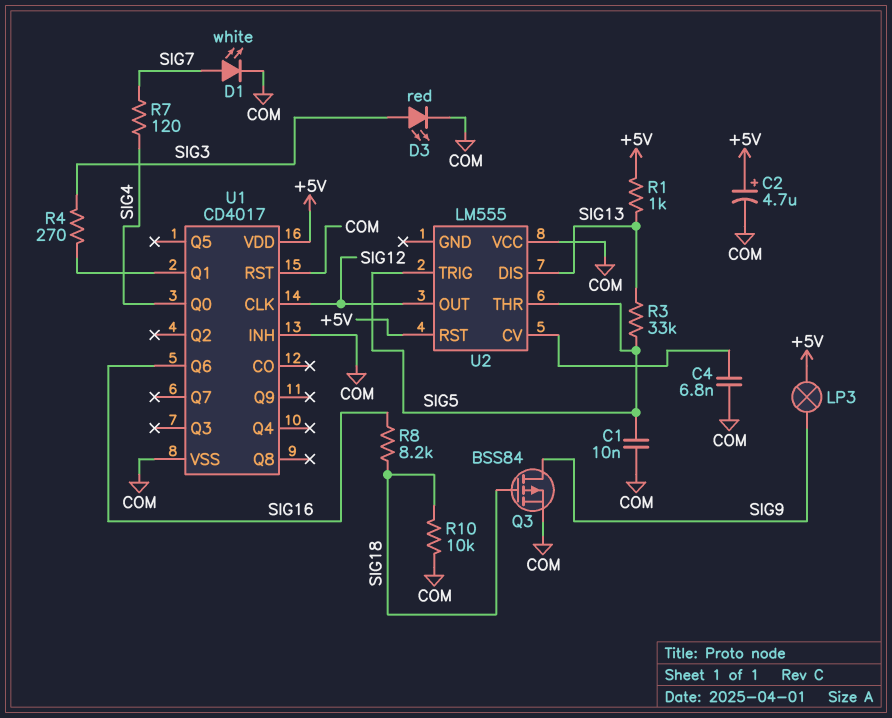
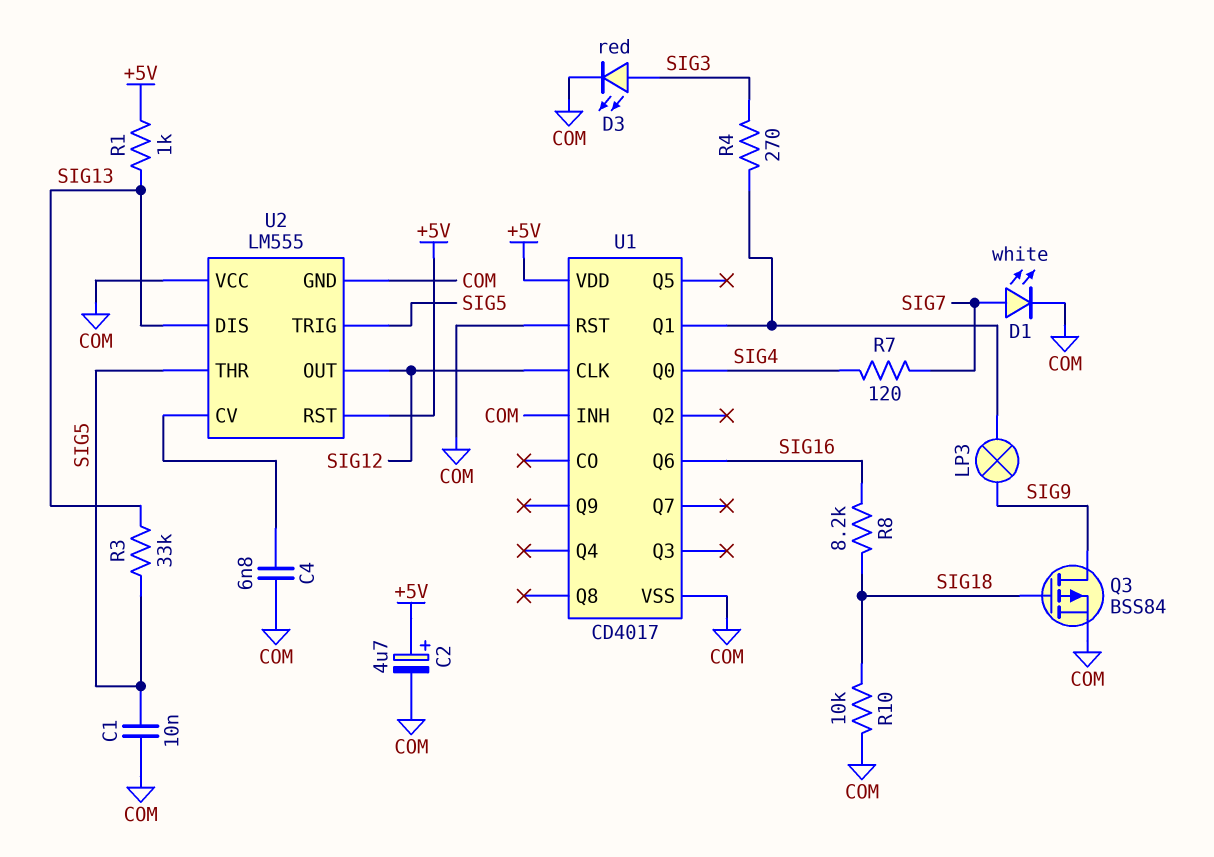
LP3: lamp (+5V, SIG9) -> lamp (SIG9, U1/Q1)
U2 pin GND: none -> COM

